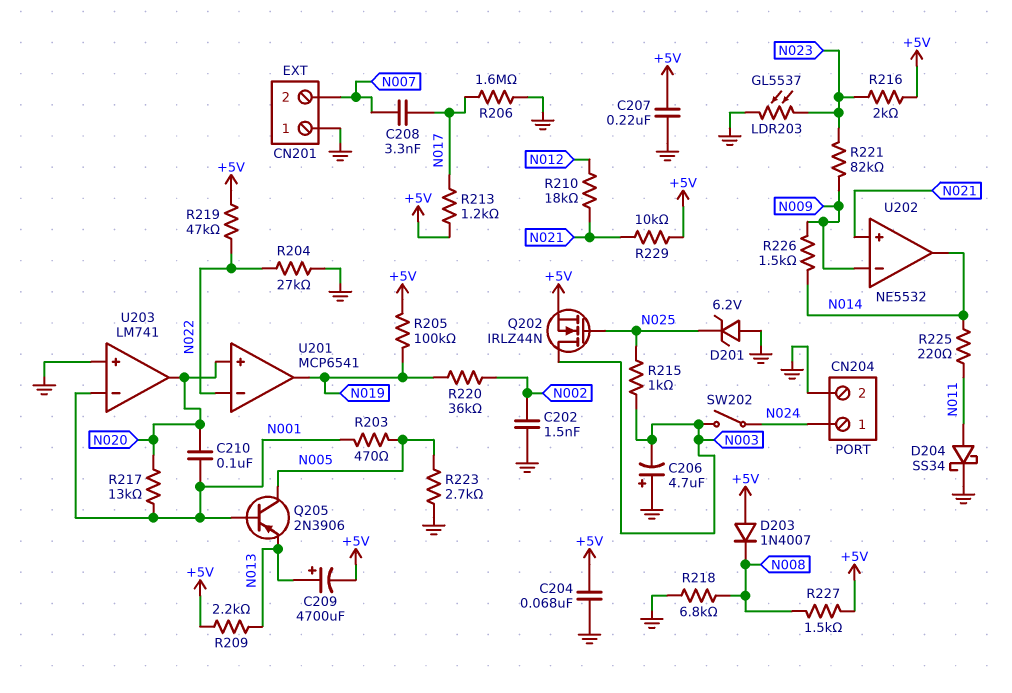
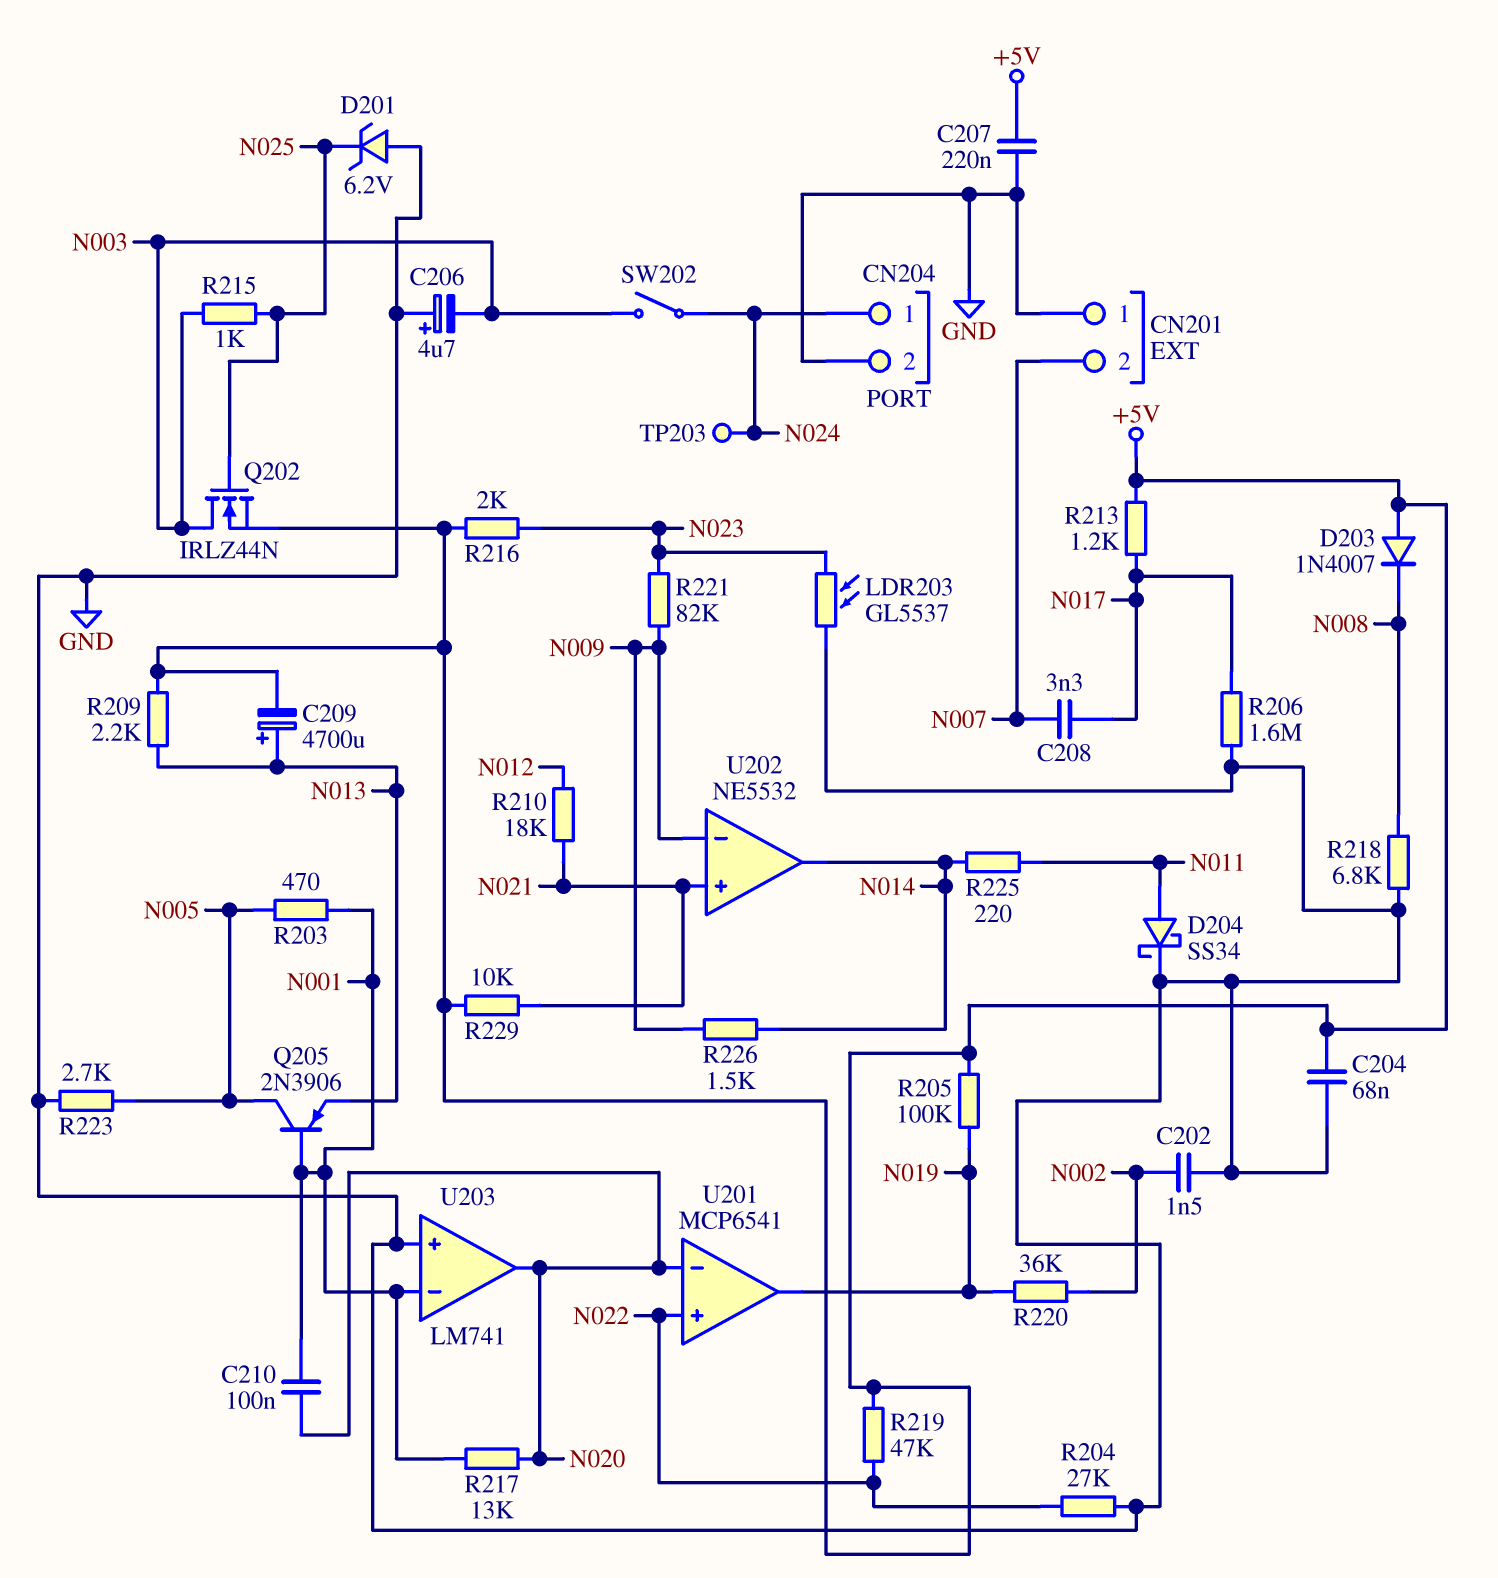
R227: 1.5k (+5V, N008) -> none
TP203: none -> test point (N024)
U201 pin in+: N020 -> N022
U201 pin in-: N022 -> N020

